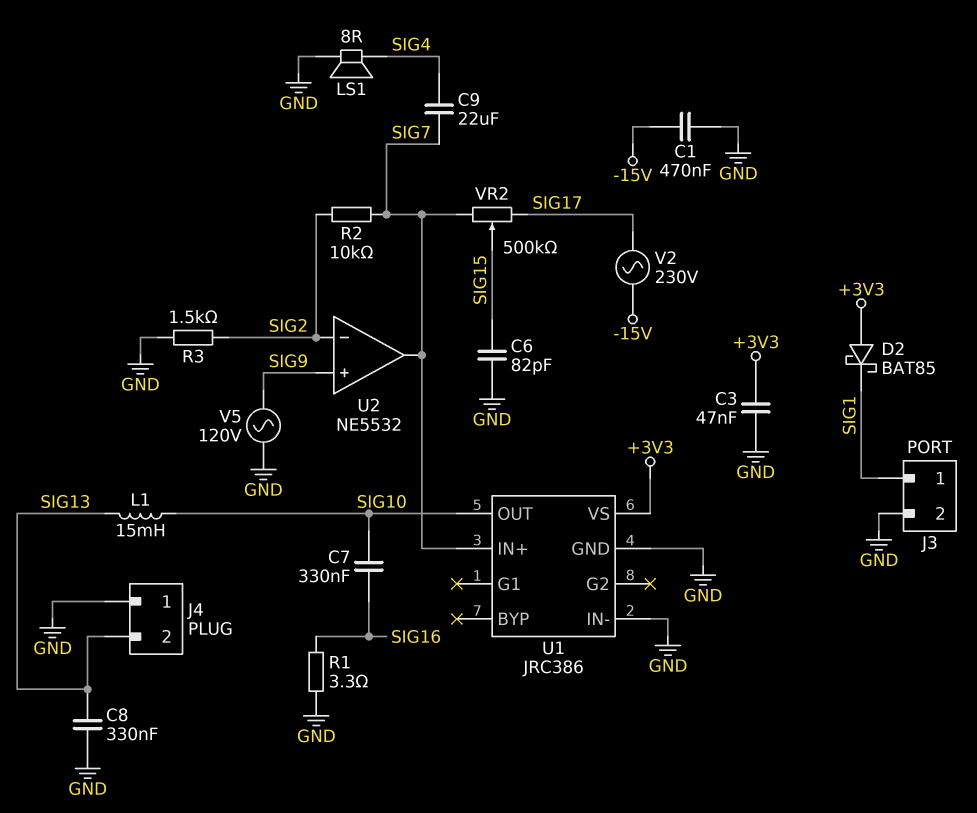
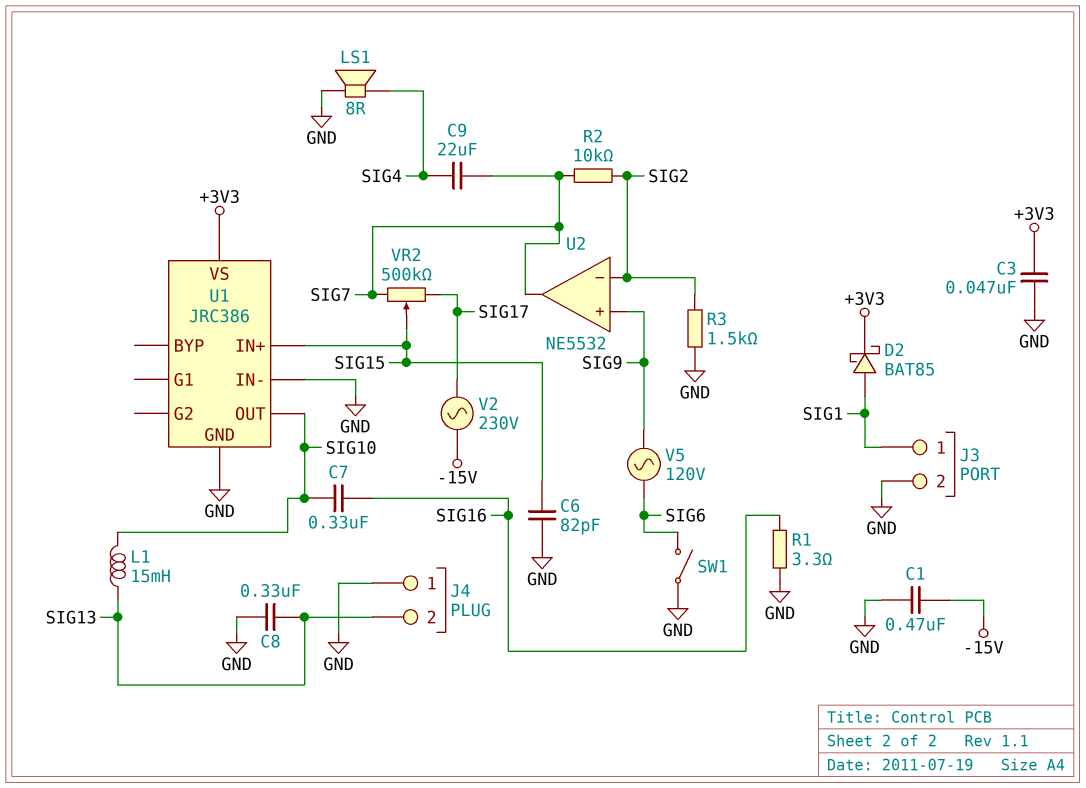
D2: schottky BAT85 (A +3V3, K SIG1) -> schottky BAT85 (A SIG1, K +3V3)
SW1: none -> switch (GND, SIG6)
U1 pin IN+: SIG7 -> SIG15
V5: AC 120V (GND, SIG9) -> AC 120V (SIG6, SIG9)

